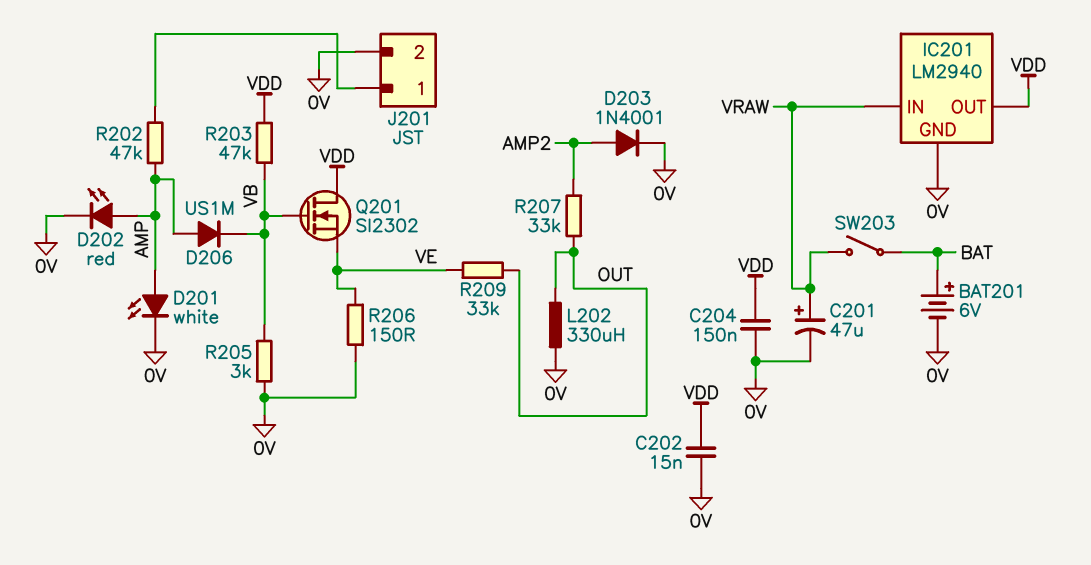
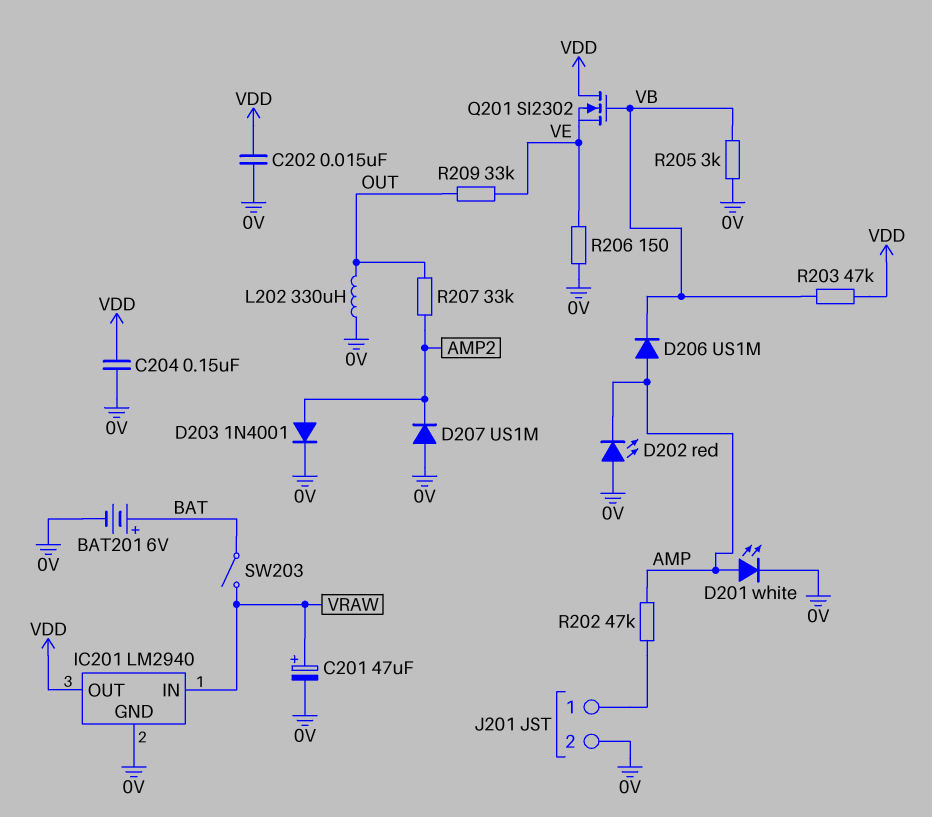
D202: LED red (A AMP, K 0V) -> LED red (A 0V, K AMP)
D207: none -> diode US1M (A 0V, K AMP2)

